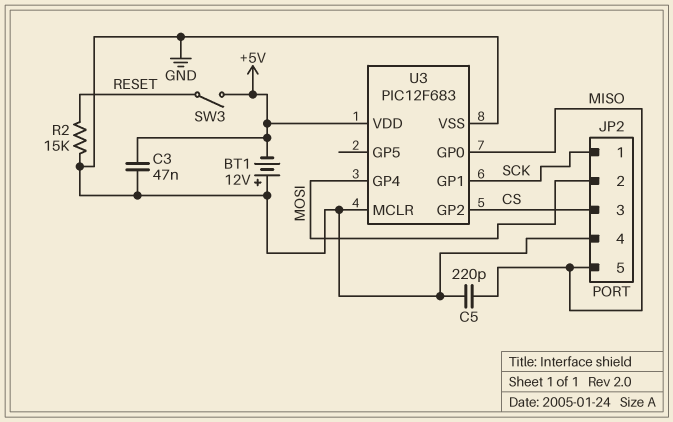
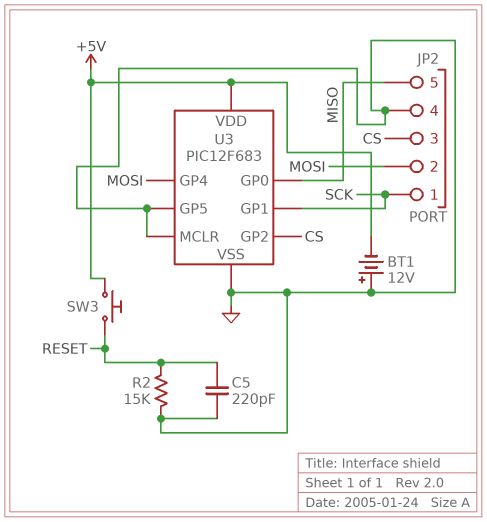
C3: 47nF (+5V, GND) -> none
C5: 220pF (GND, MISO) -> 220pF (GND, RESET)
SW3: switch (+5V, RESET) -> button (+5V, RESET)
U3 pin GP5: none -> GND

